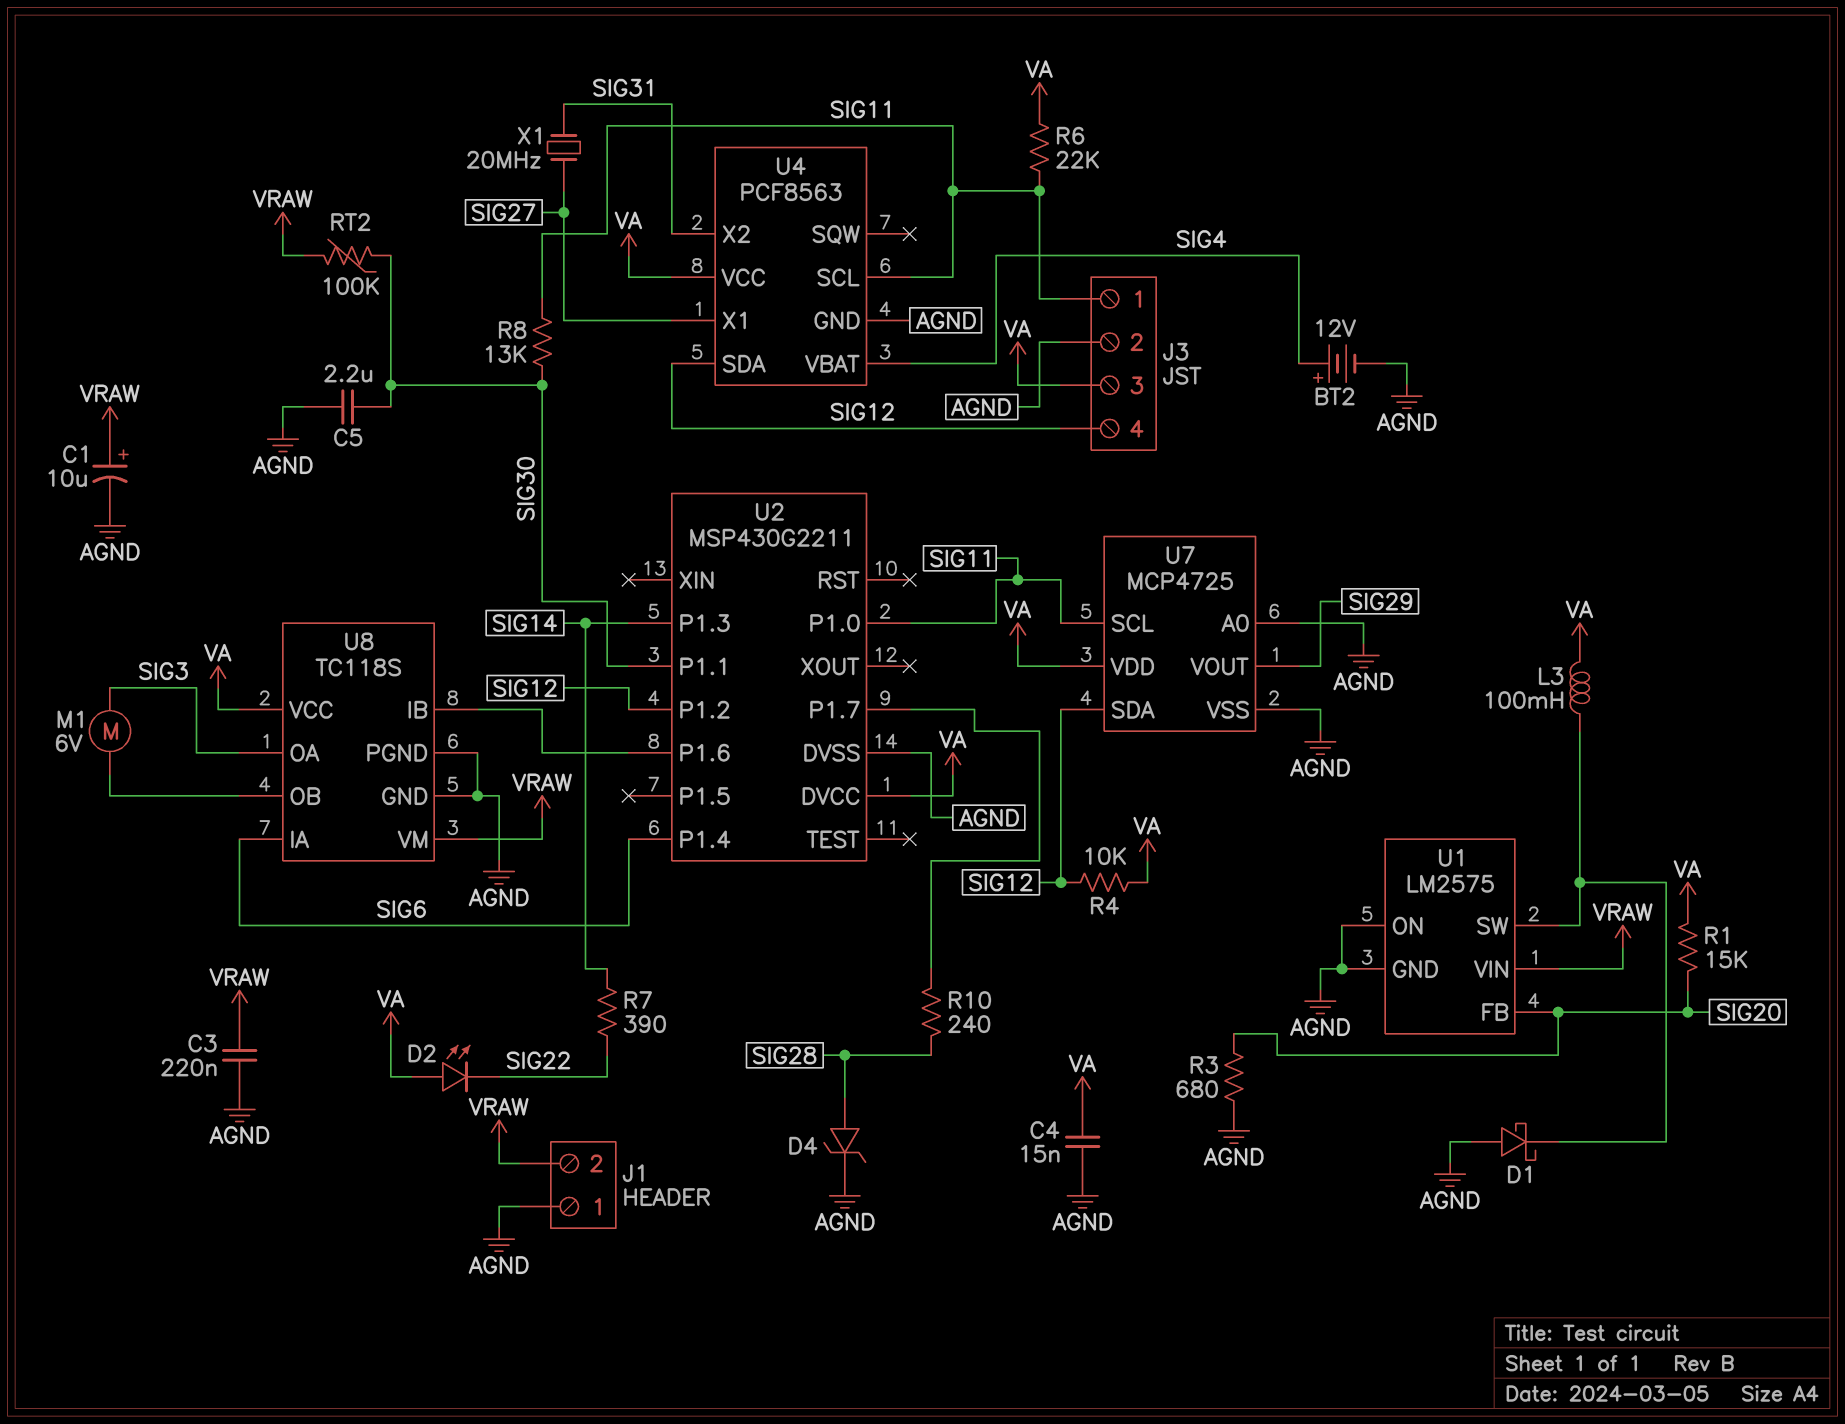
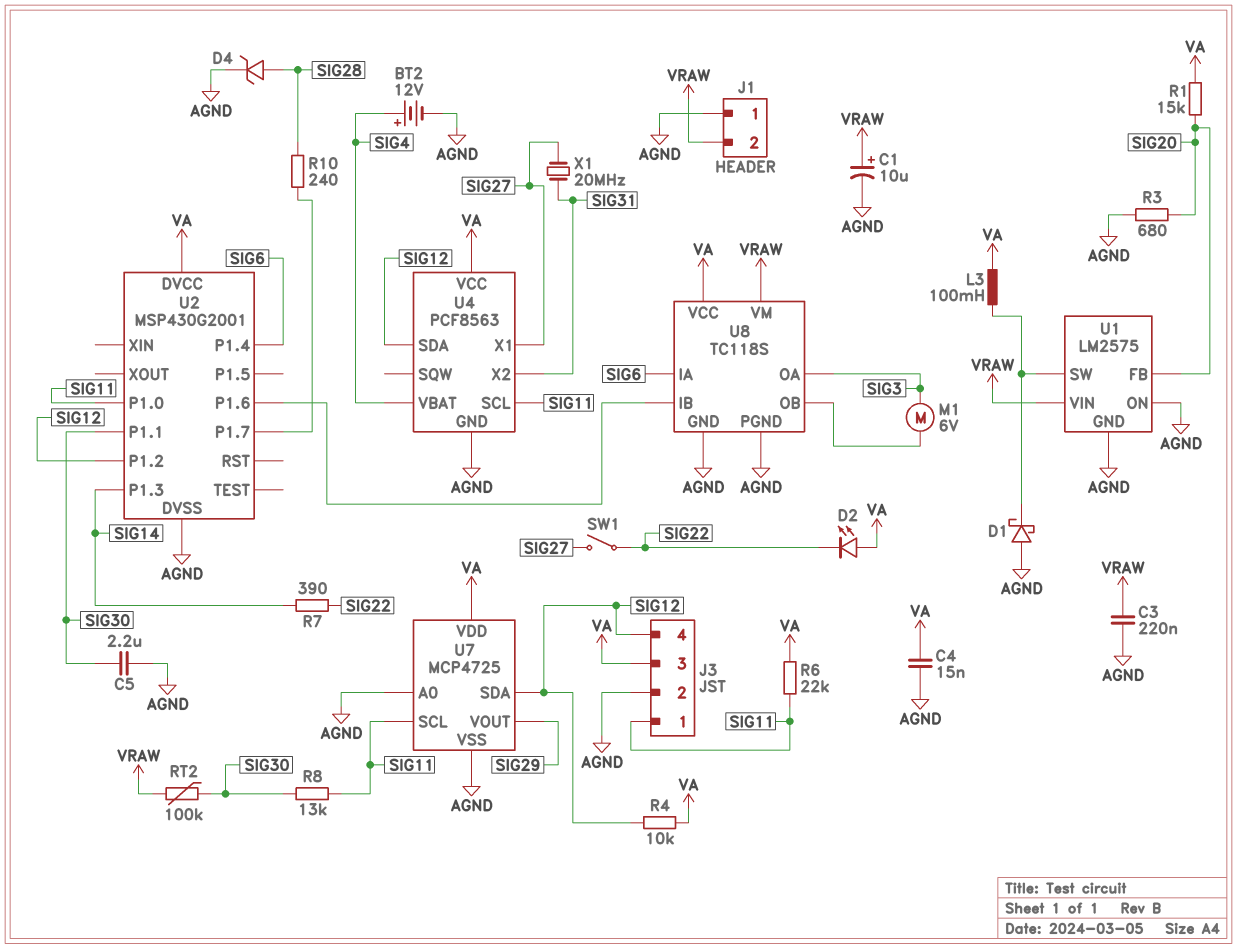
SW1: none -> switch (SIG22, SIG27)
U2: MSP430G2211 -> MSP430G2001

